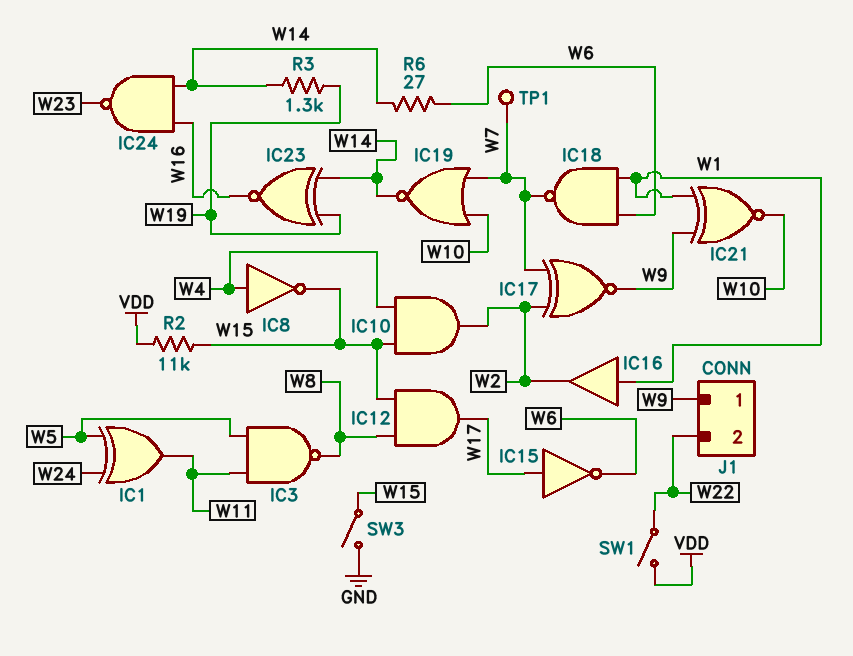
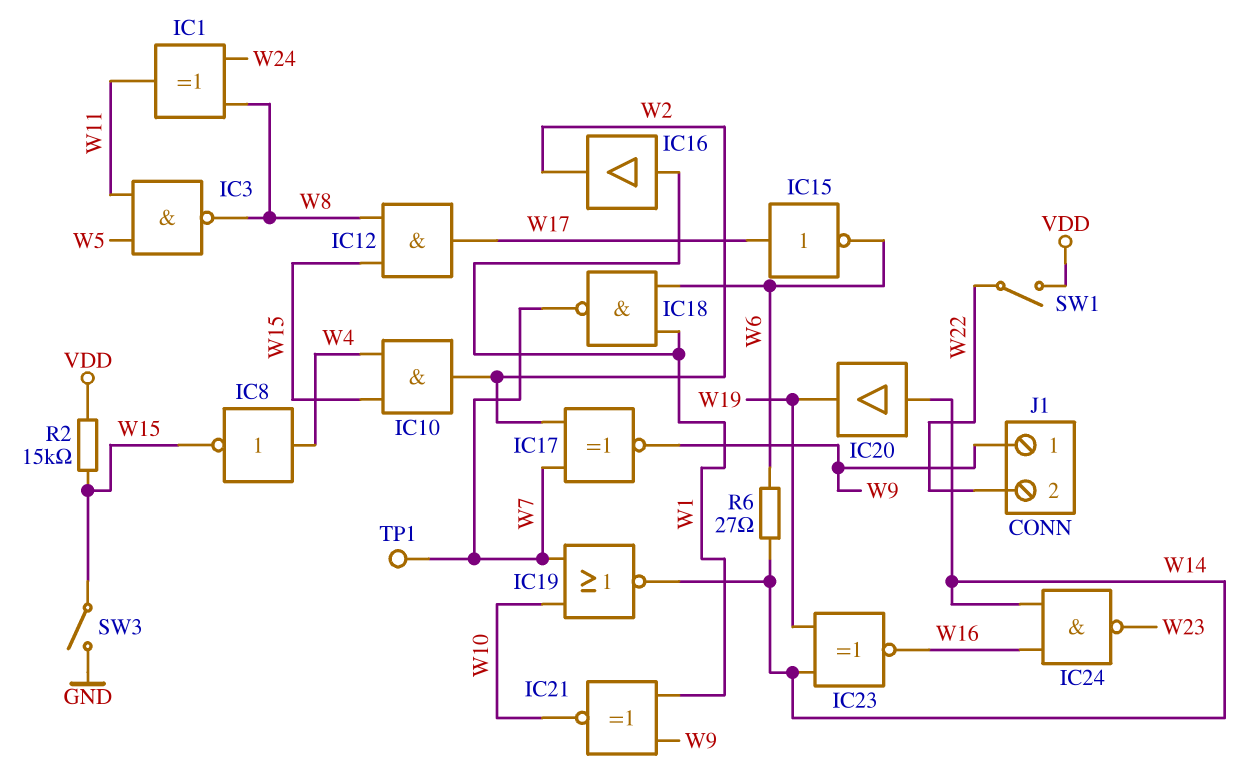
IC1: XOR (in W5, in W24, out W11) -> XOR (in W8, in W24, out W11)
IC20: none -> buffer (in W14, out W19)
R2: 11k (VDD, W15) -> 15k (VDD, W15)
R3: 1.3k (W14, W19) -> none

